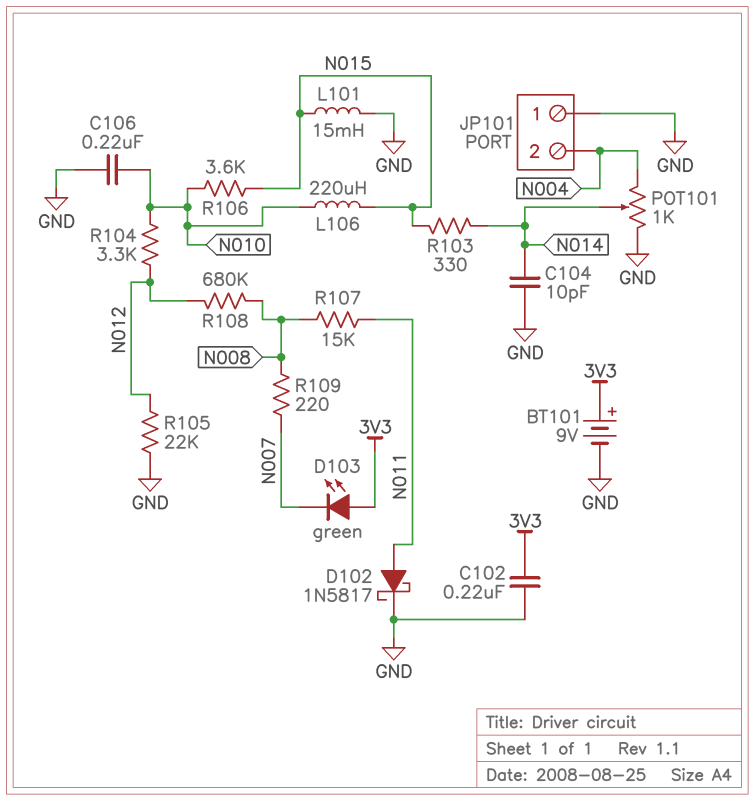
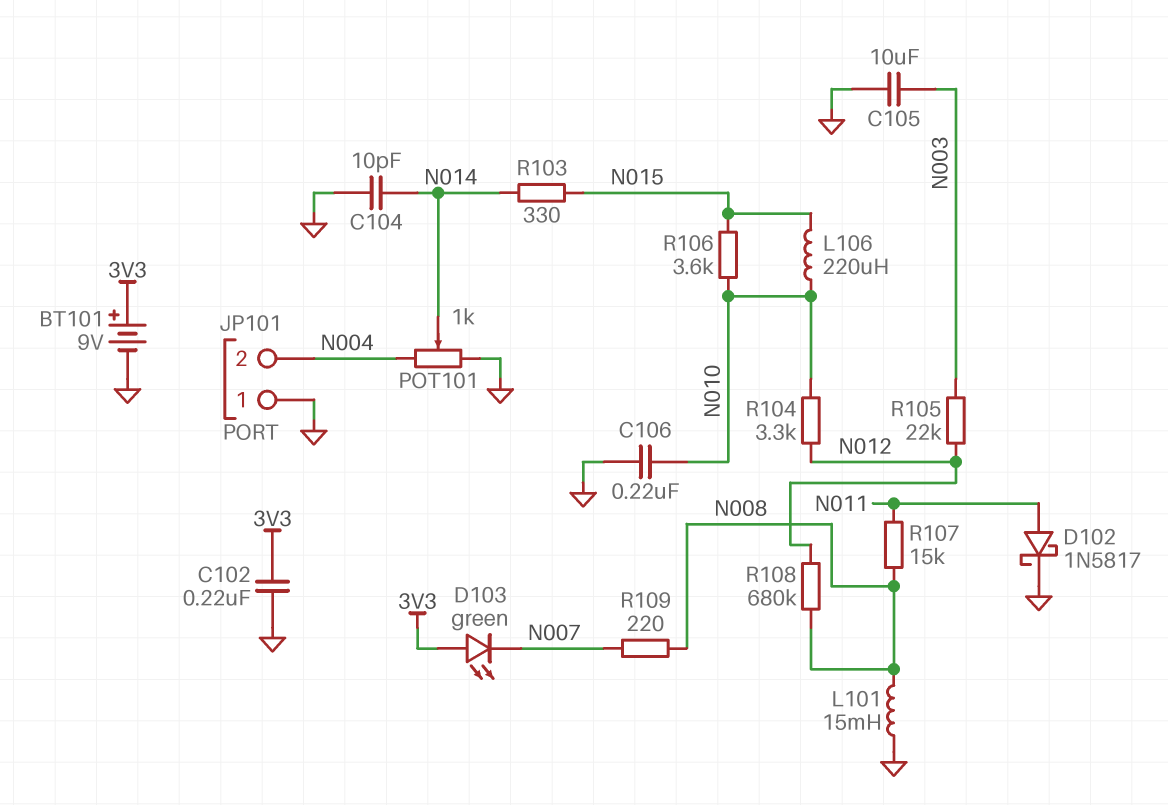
C105: none -> 10uF (GND, N003)
L101: 15mH (GND, N015) -> 15mH (GND, N008)
R105: 22k (GND, N012) -> 22k (N003, N012)

